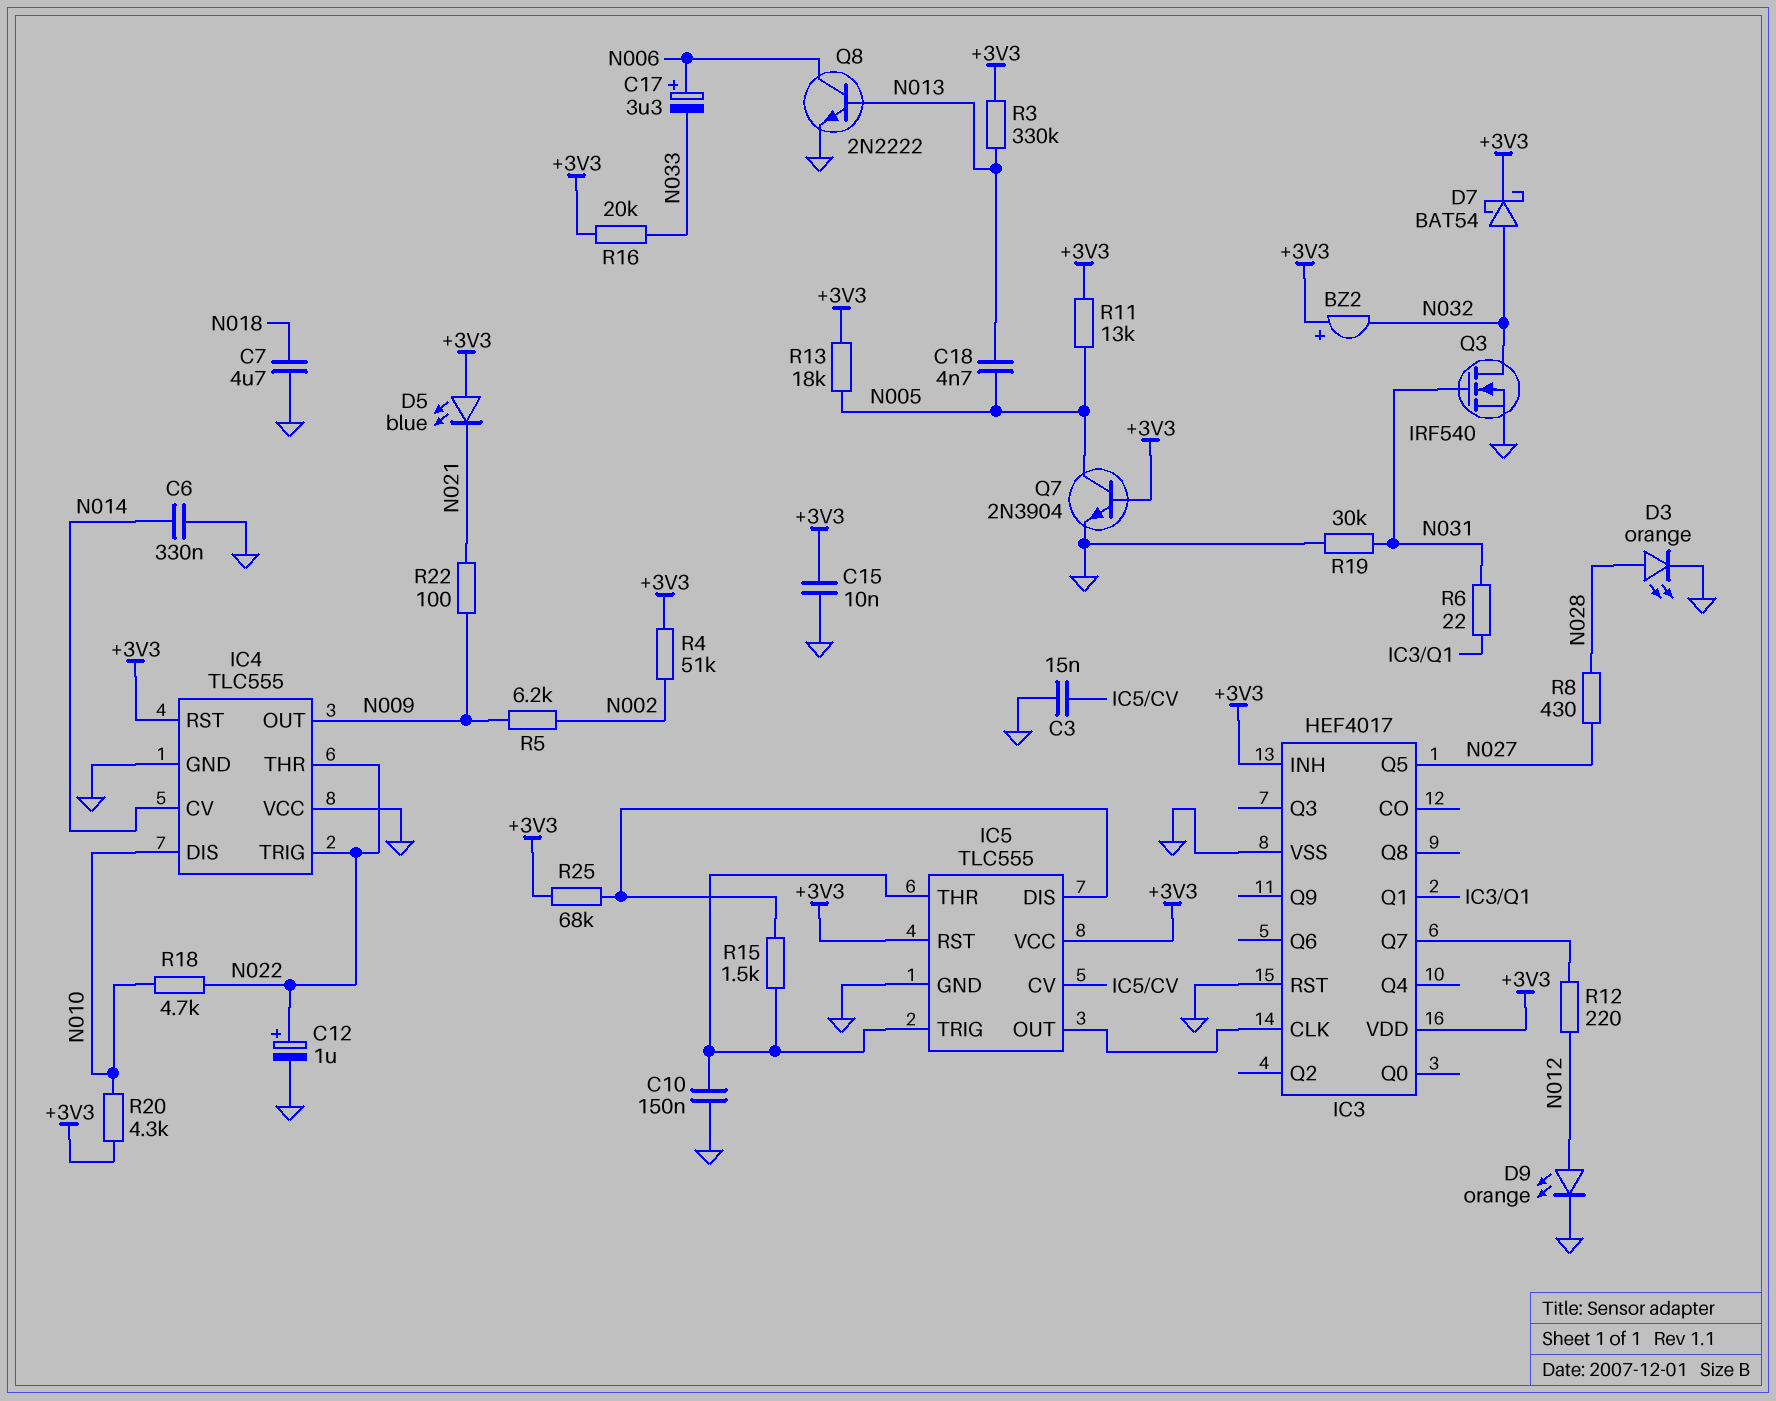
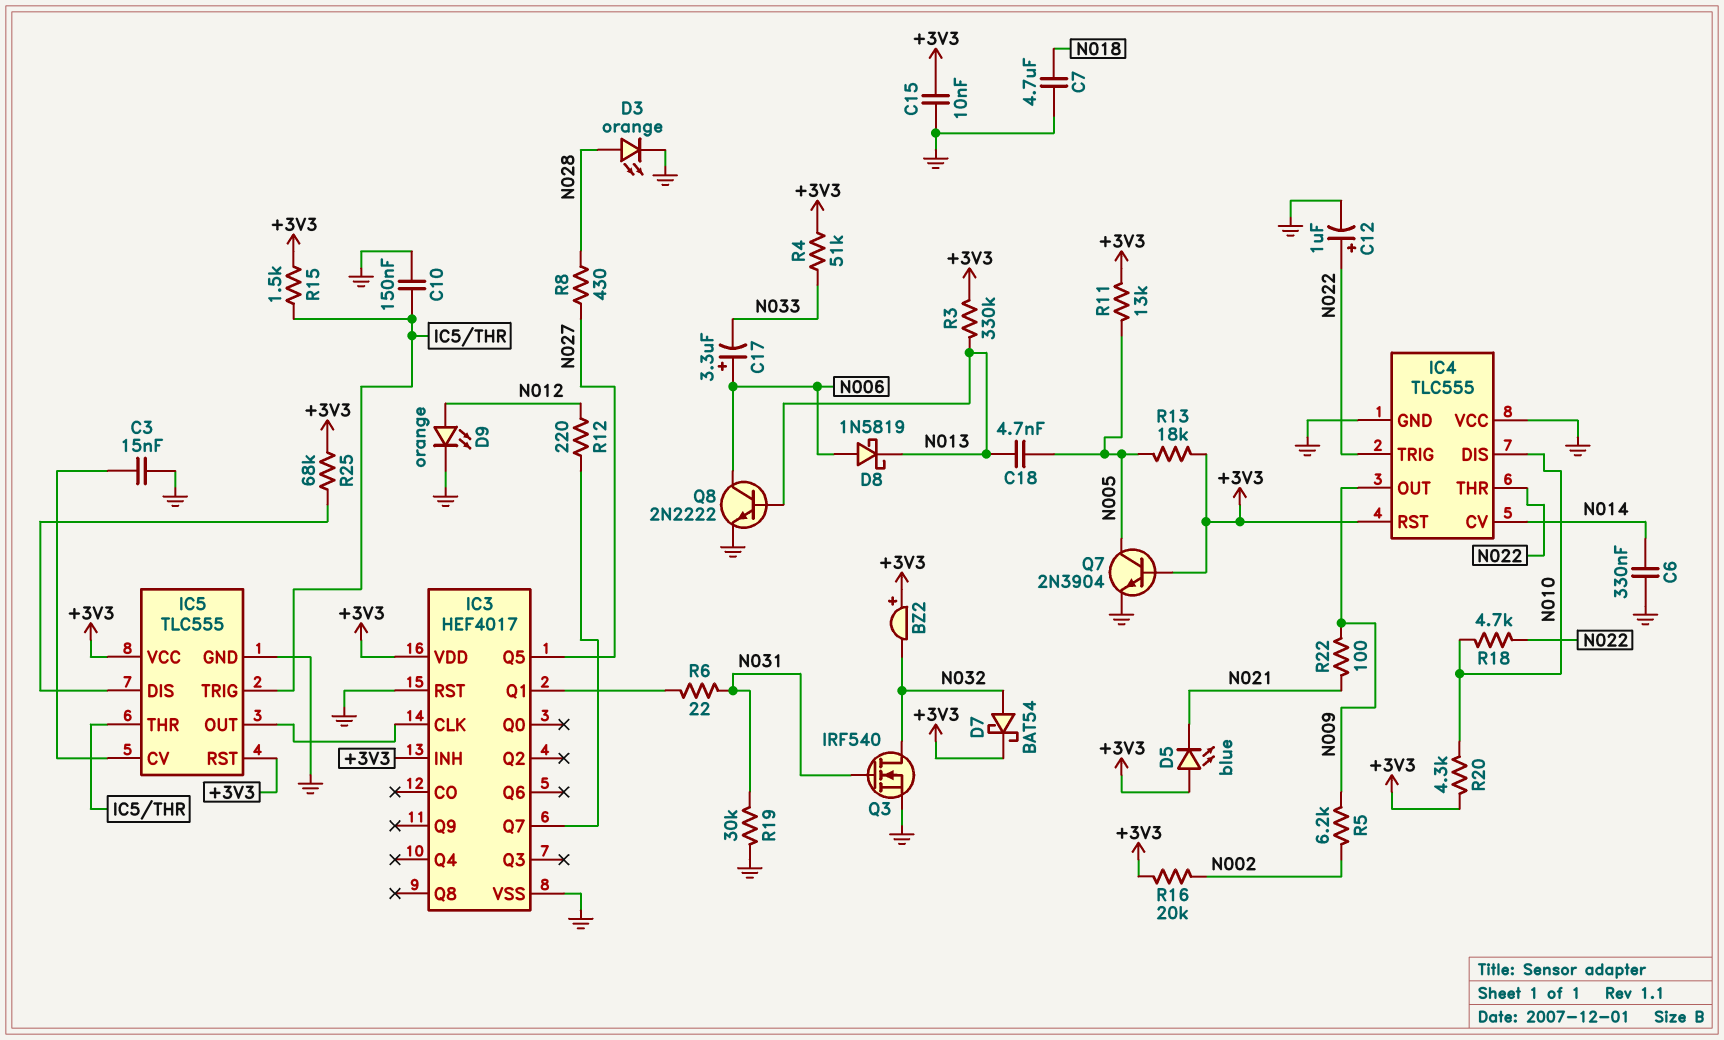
D8: none -> schottky 1N5819 (A N006, K N013)
R4: 51k (+3V3, N002) -> 51k (+3V3, N033)
R15: 1.5k (IC5/DIS, IC5/THR) -> 1.5k (+3V3, IC5/THR)
R16: 20k (+3V3, N033) -> 20k (+3V3, N002)

